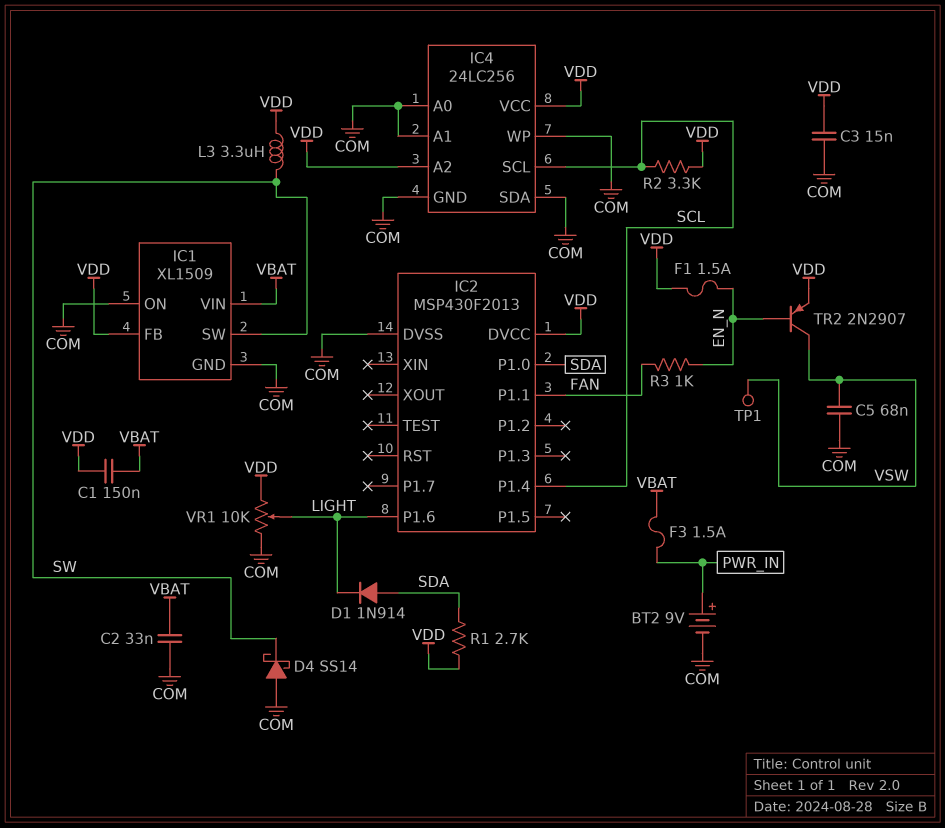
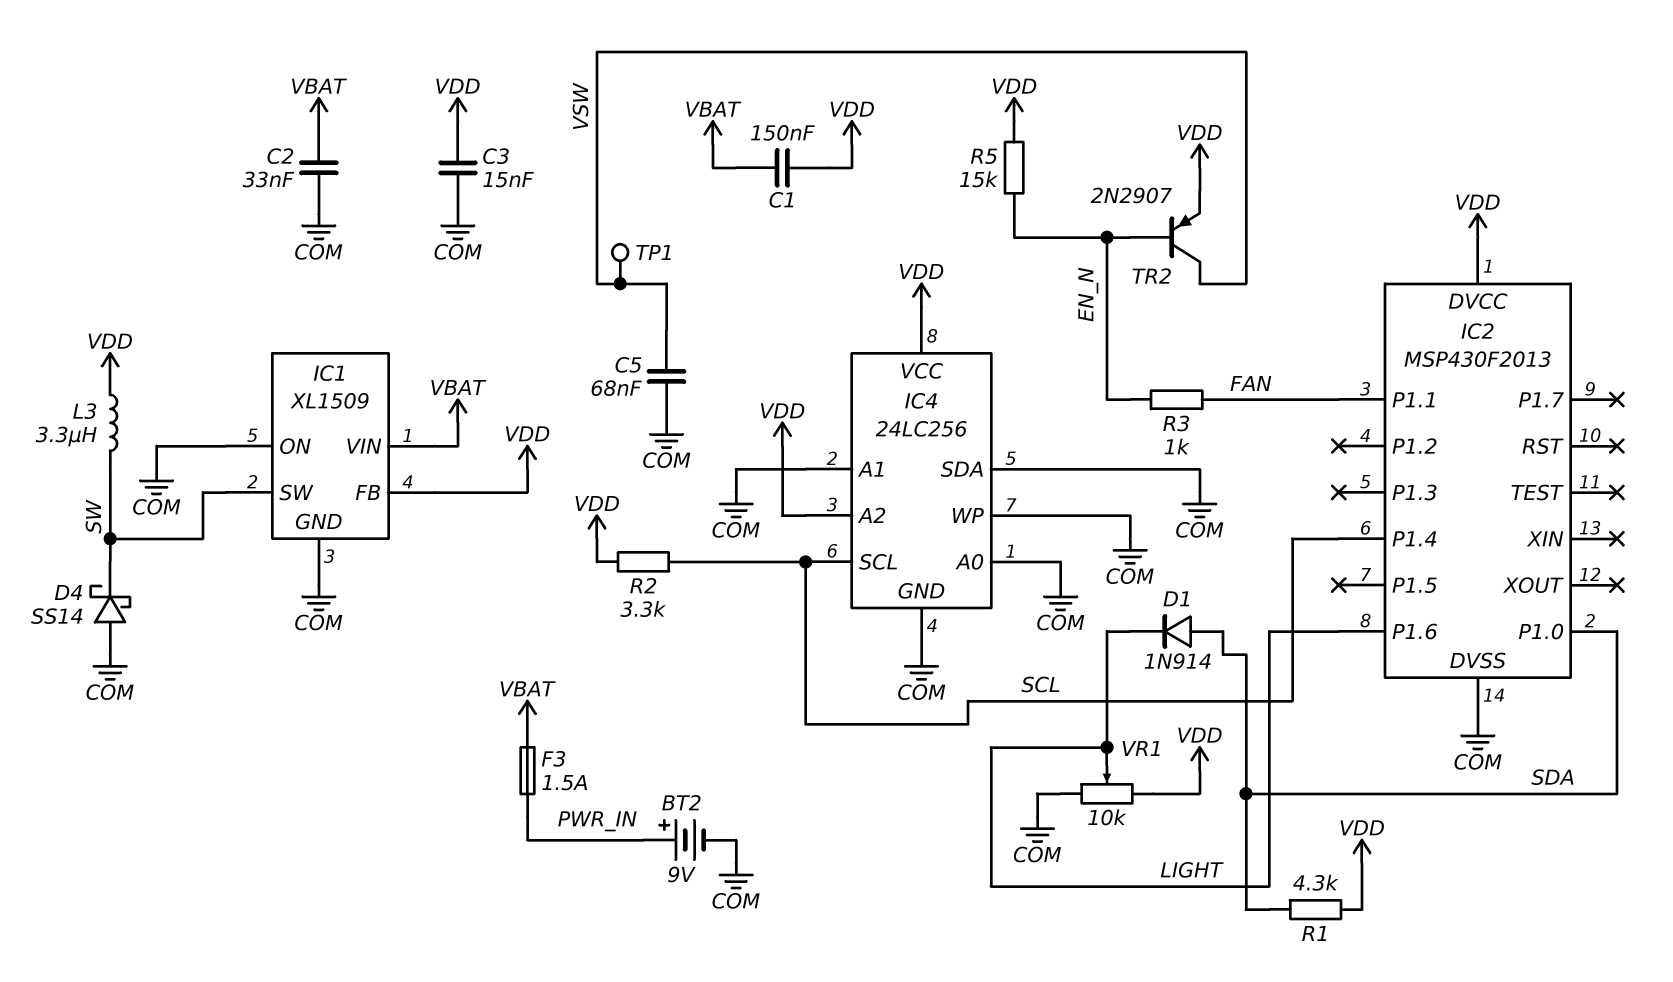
F1: 1.5A (EN_N, VDD) -> none
R1: 2.7k (SDA, VDD) -> 4.3k (SDA, VDD)
R5: none -> 15k (EN_N, VDD)

